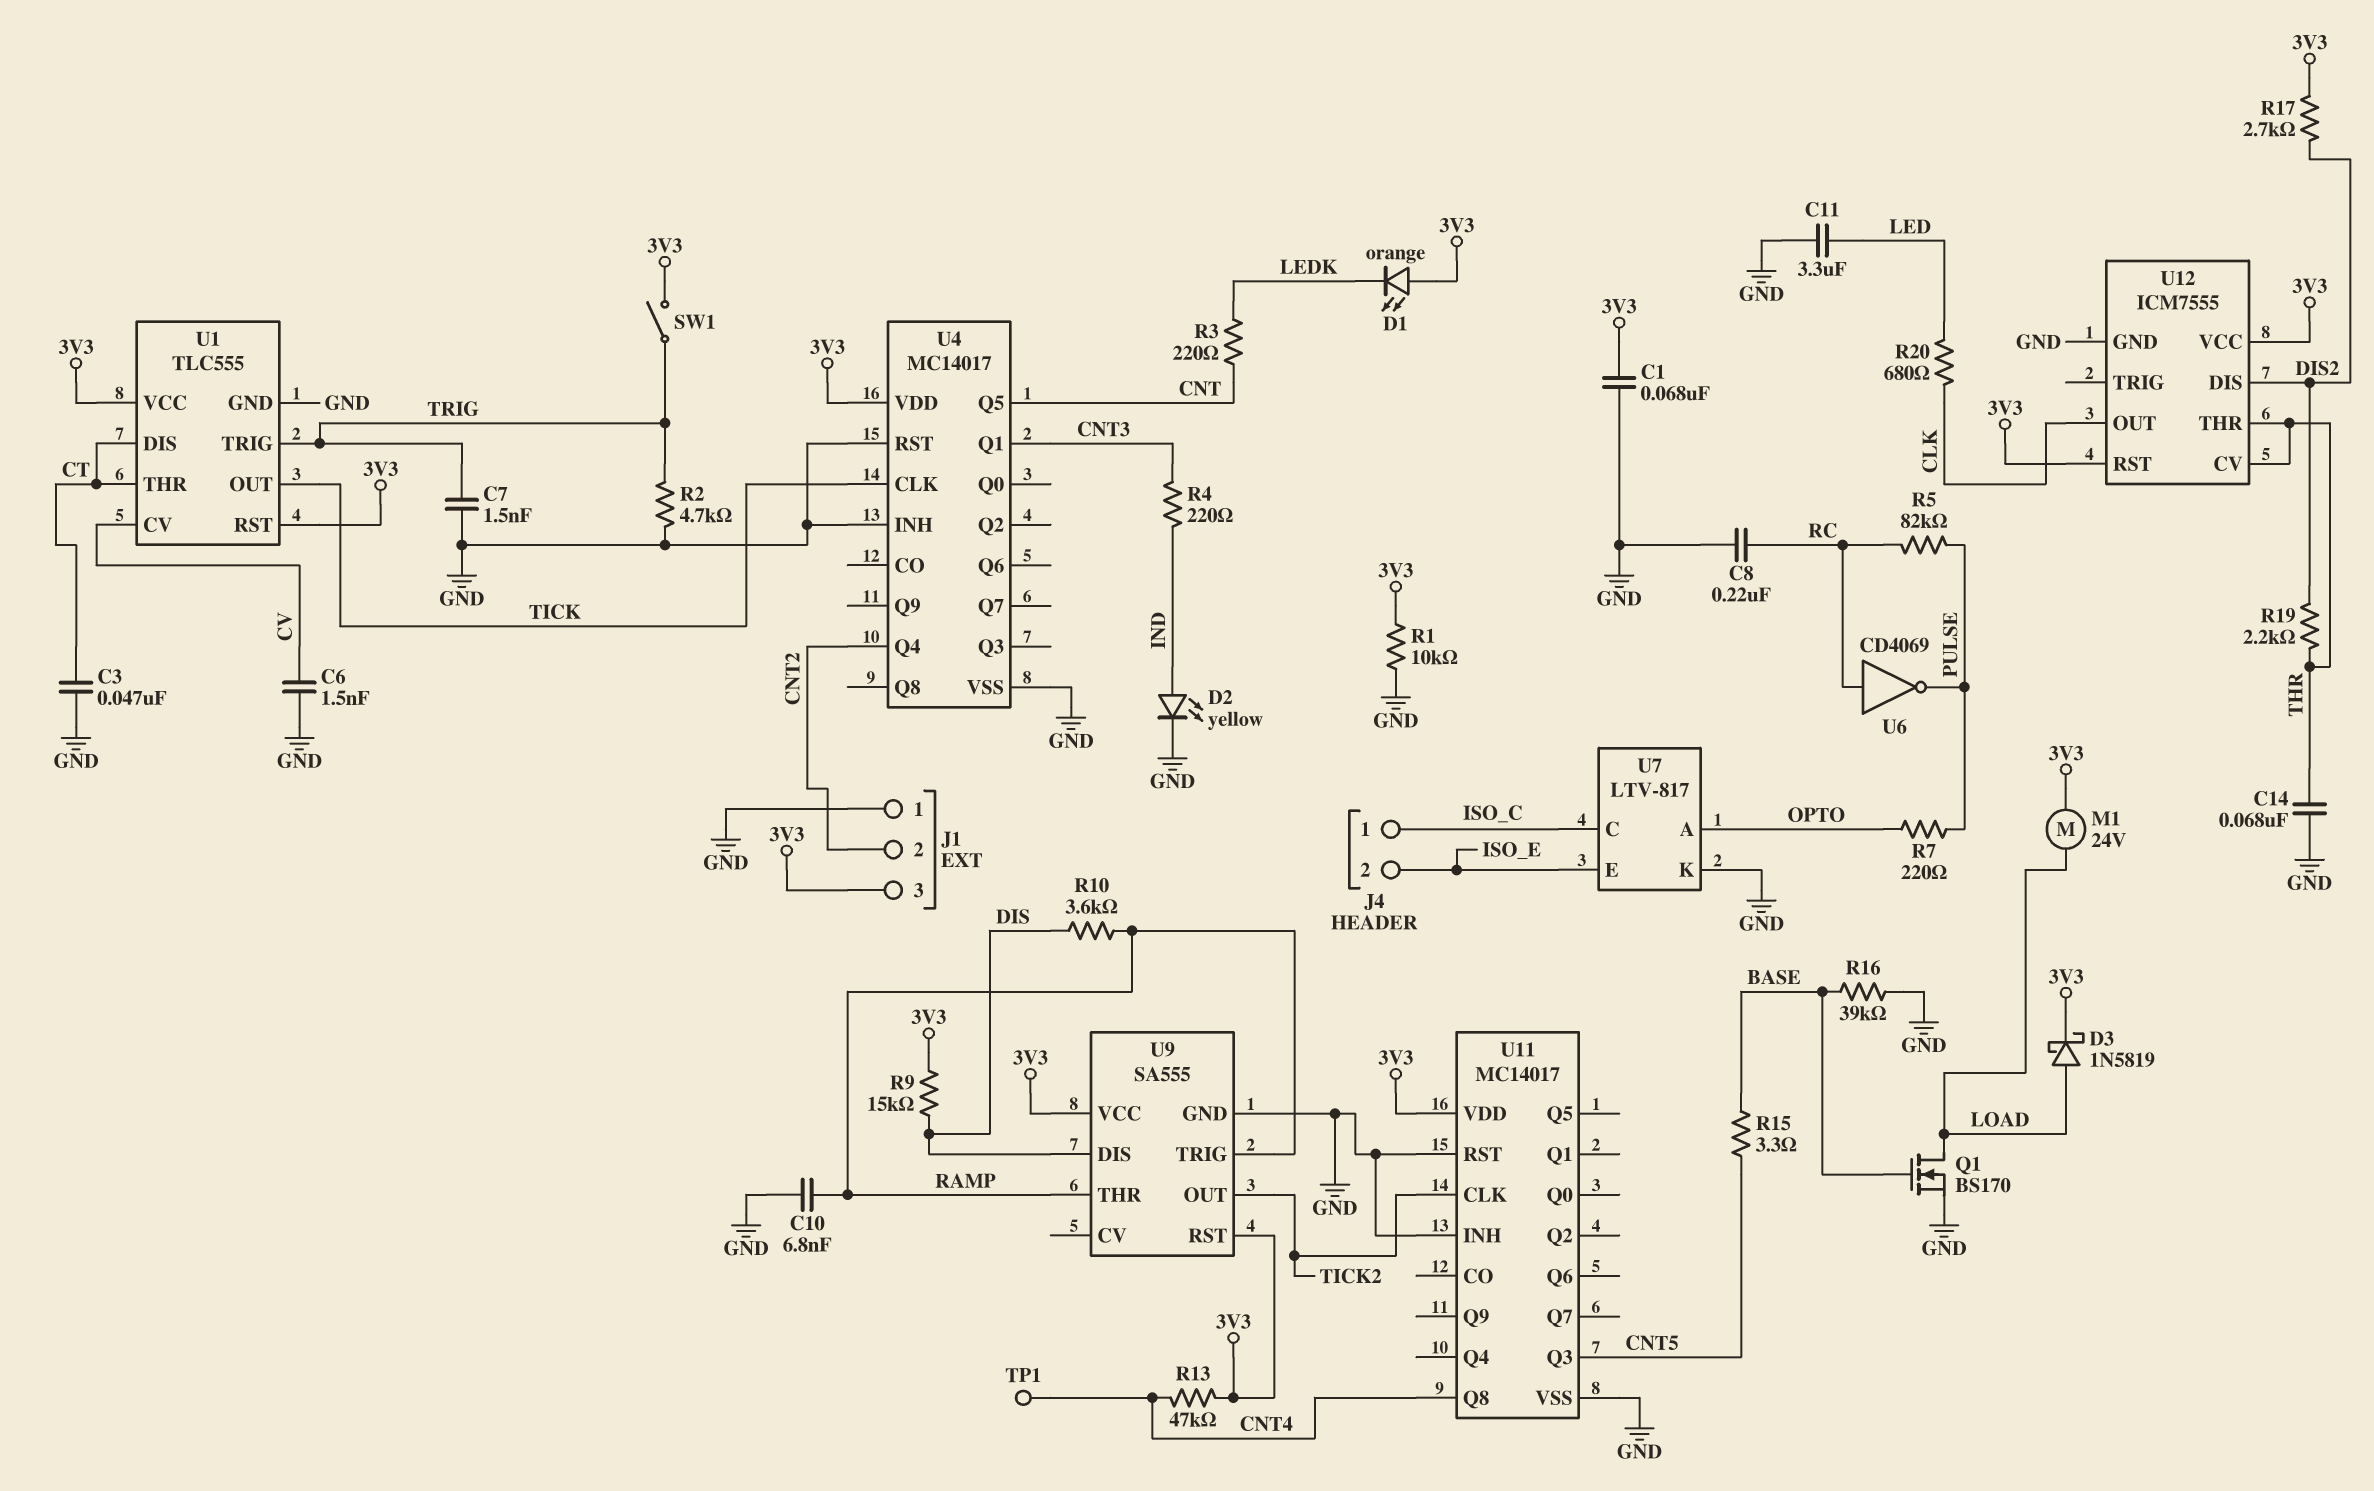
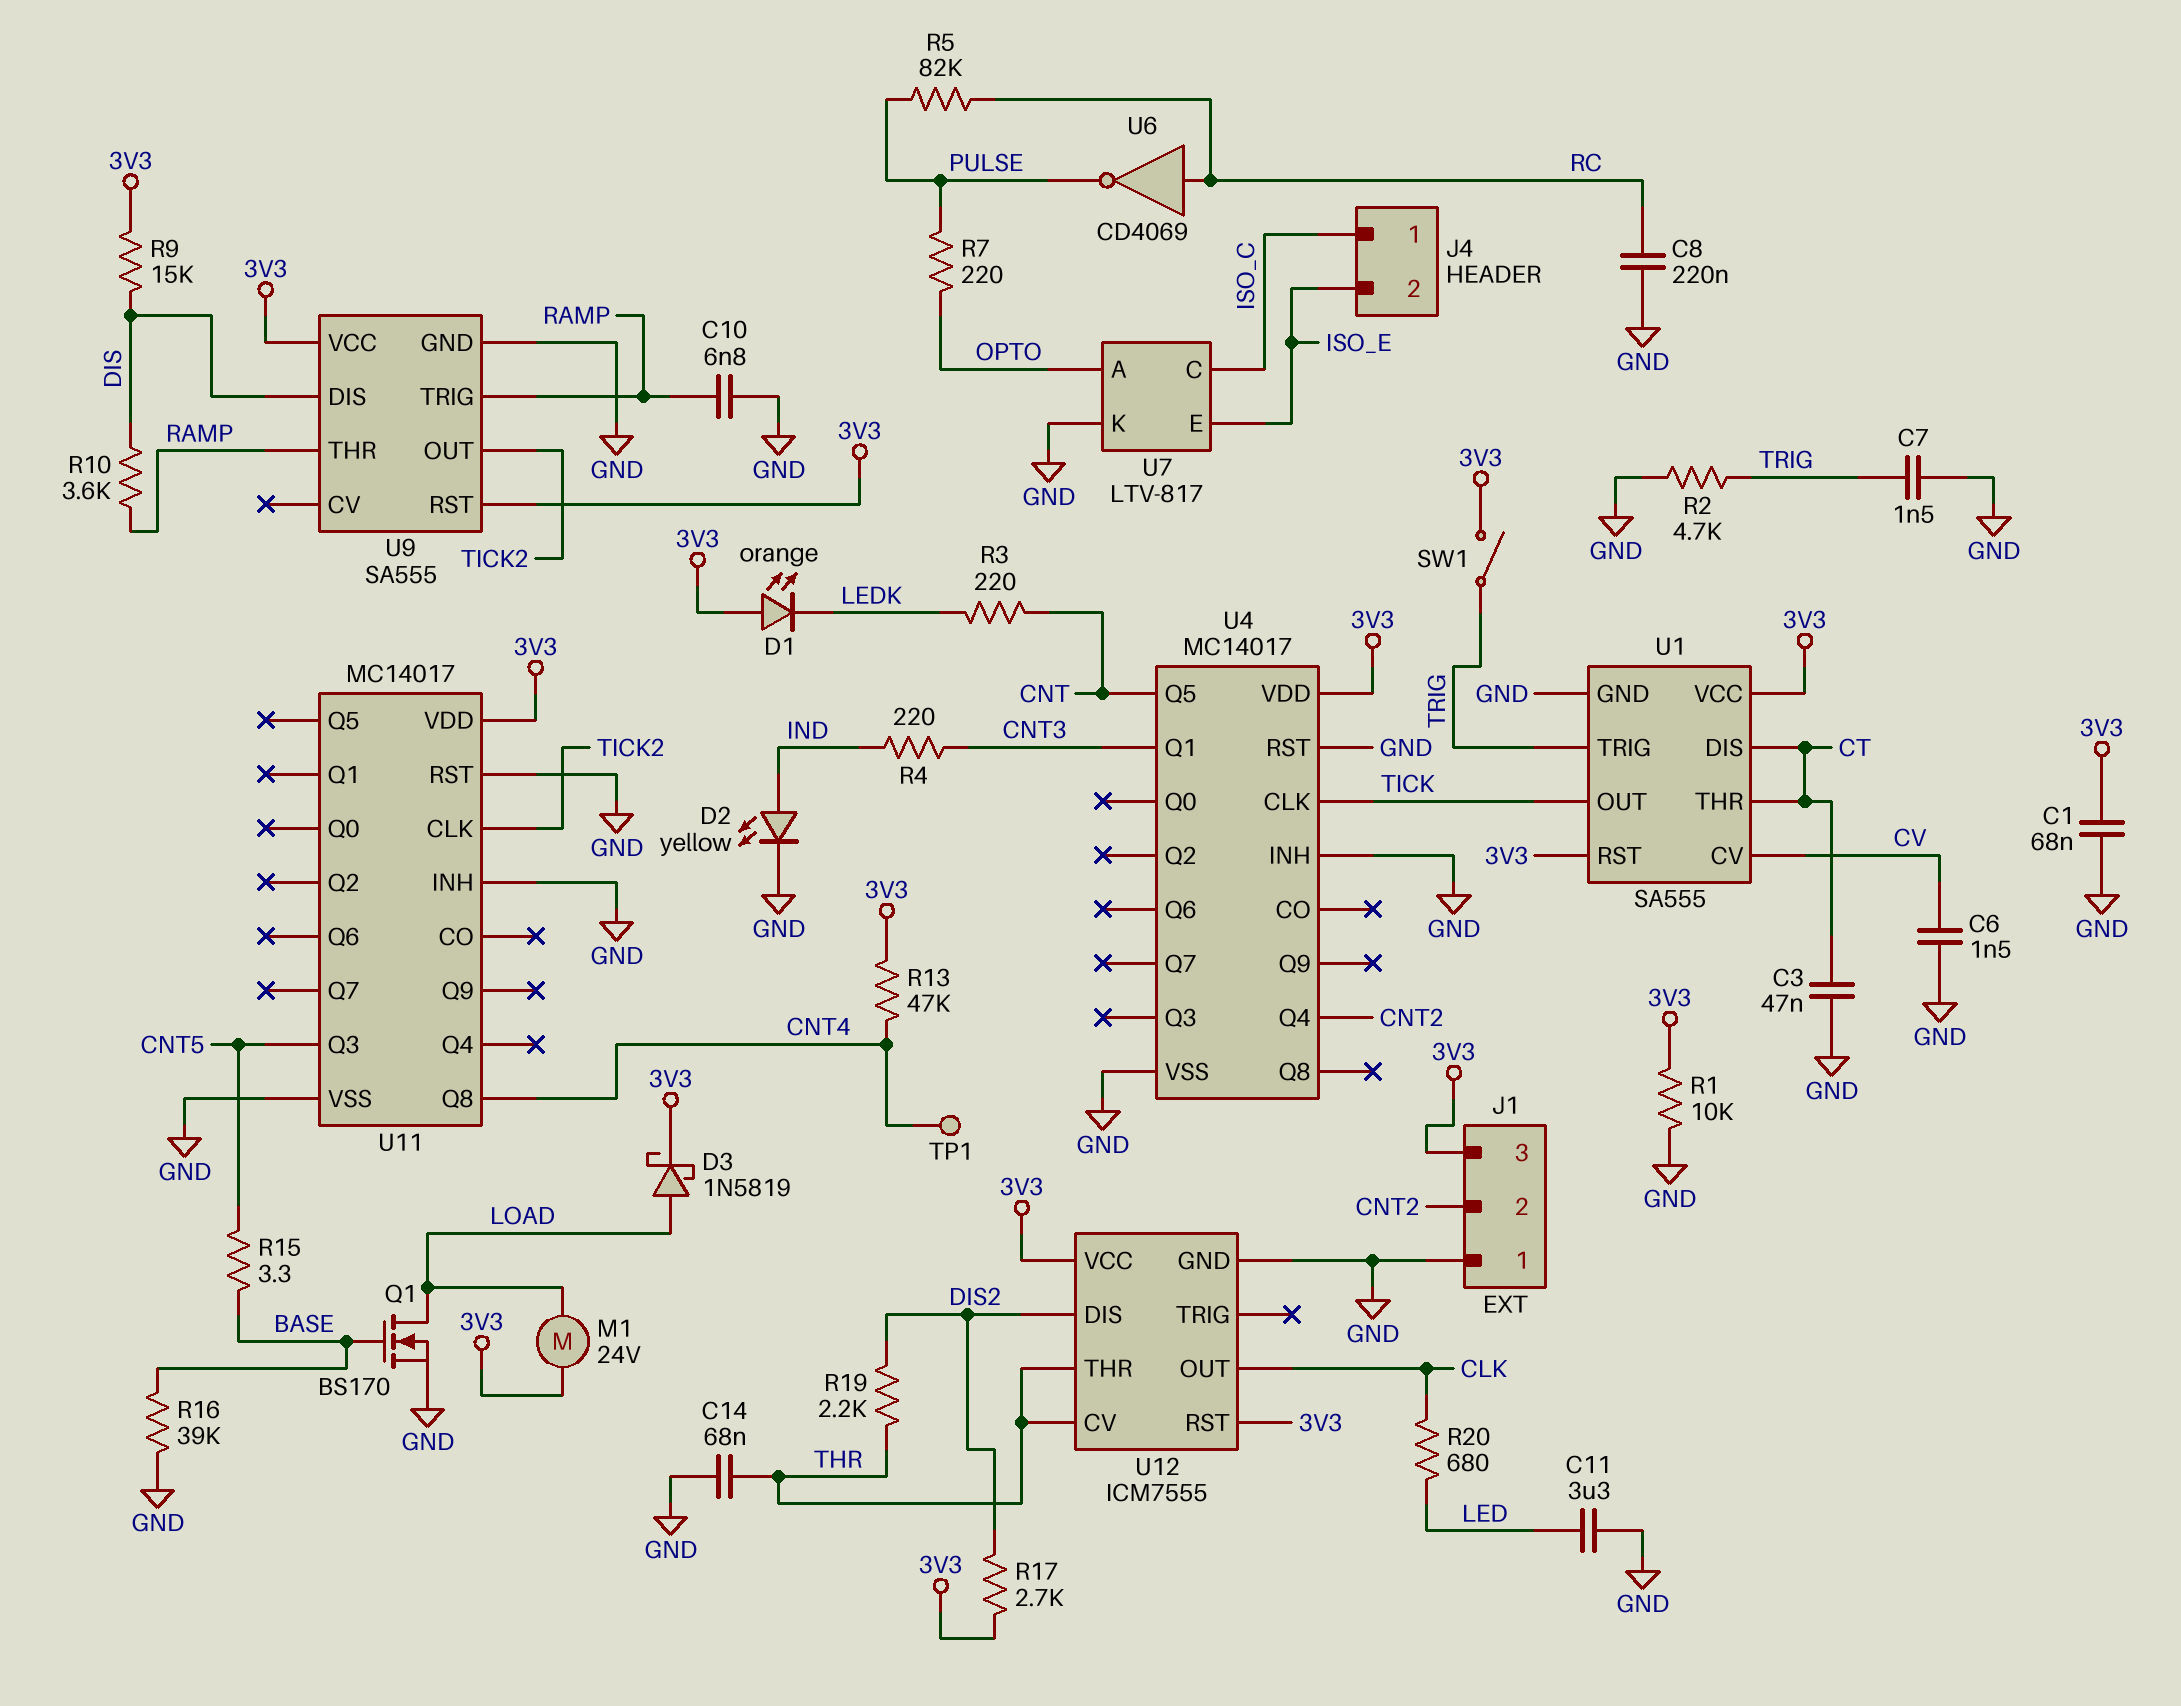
U1: TLC555 -> SA555

